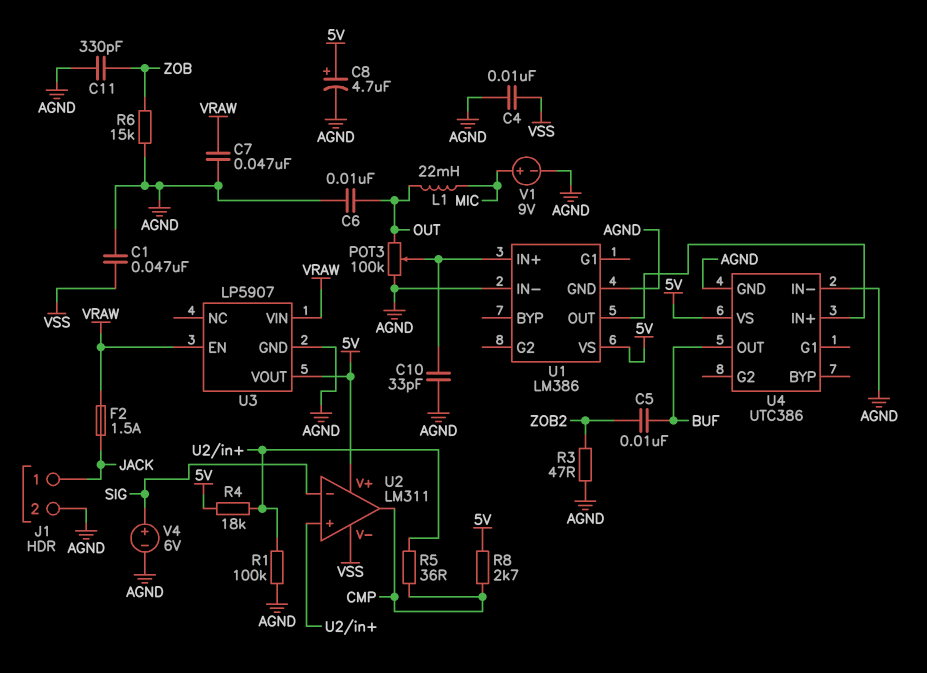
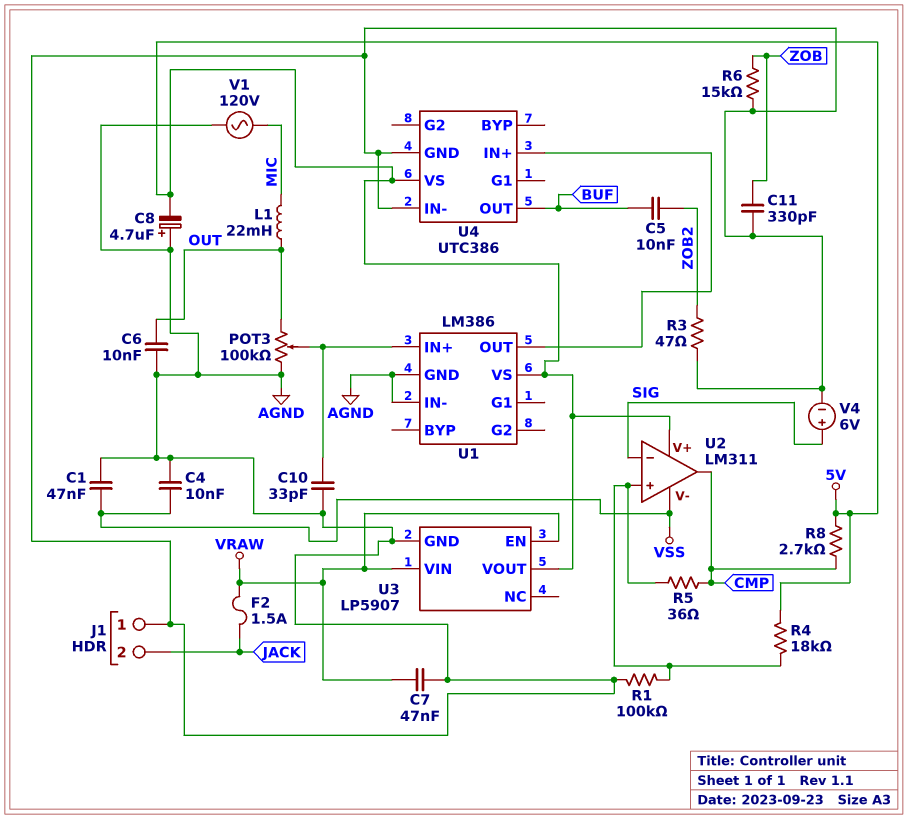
C8: 4.7uF (plus 5V, minus AGND) -> 4.7uF (plus AGND, minus 5V)
J1 pin 1: JACK -> AGND
J1 pin 2: AGND -> JACK
V1: 9V (plus MIC, minus AGND) -> AC 120V (AGND, MIC)

